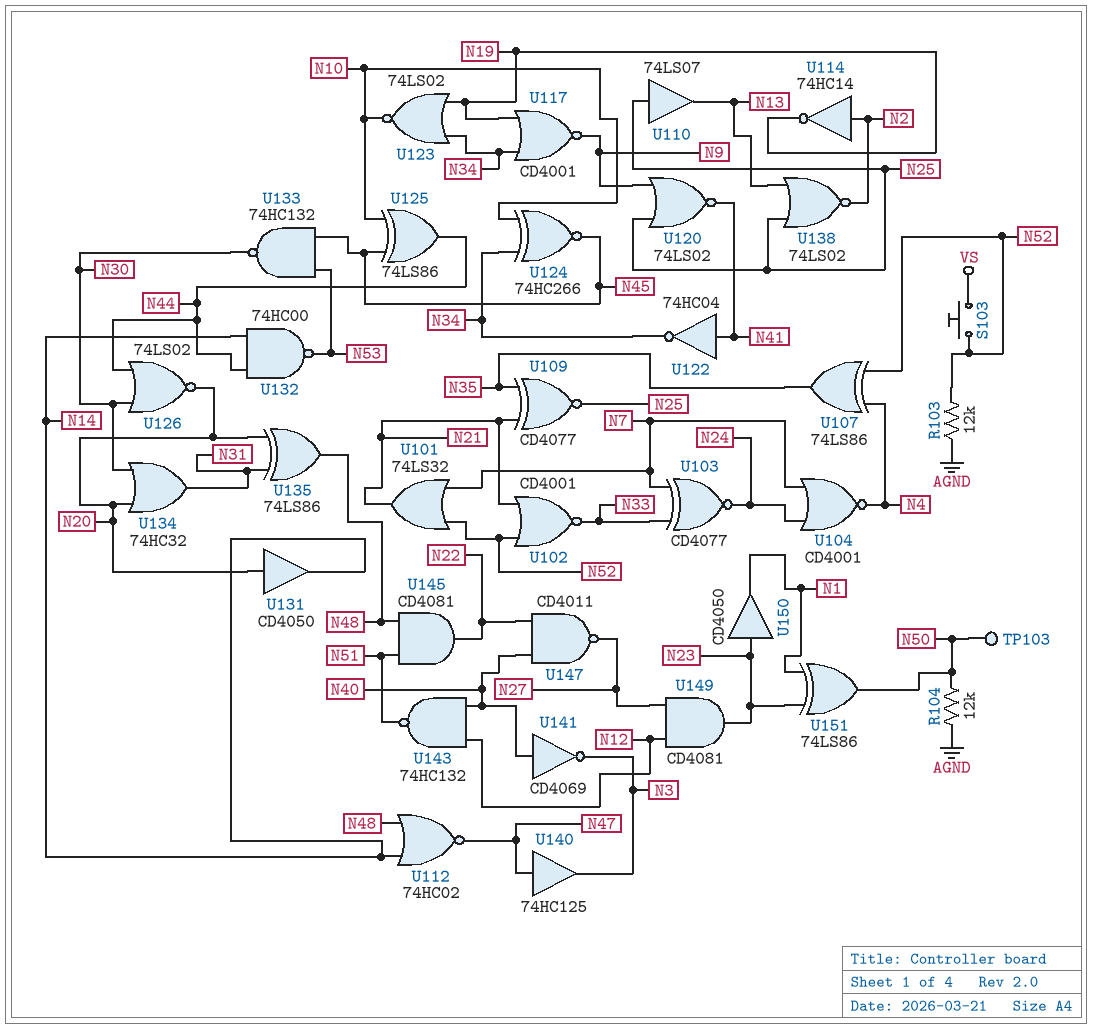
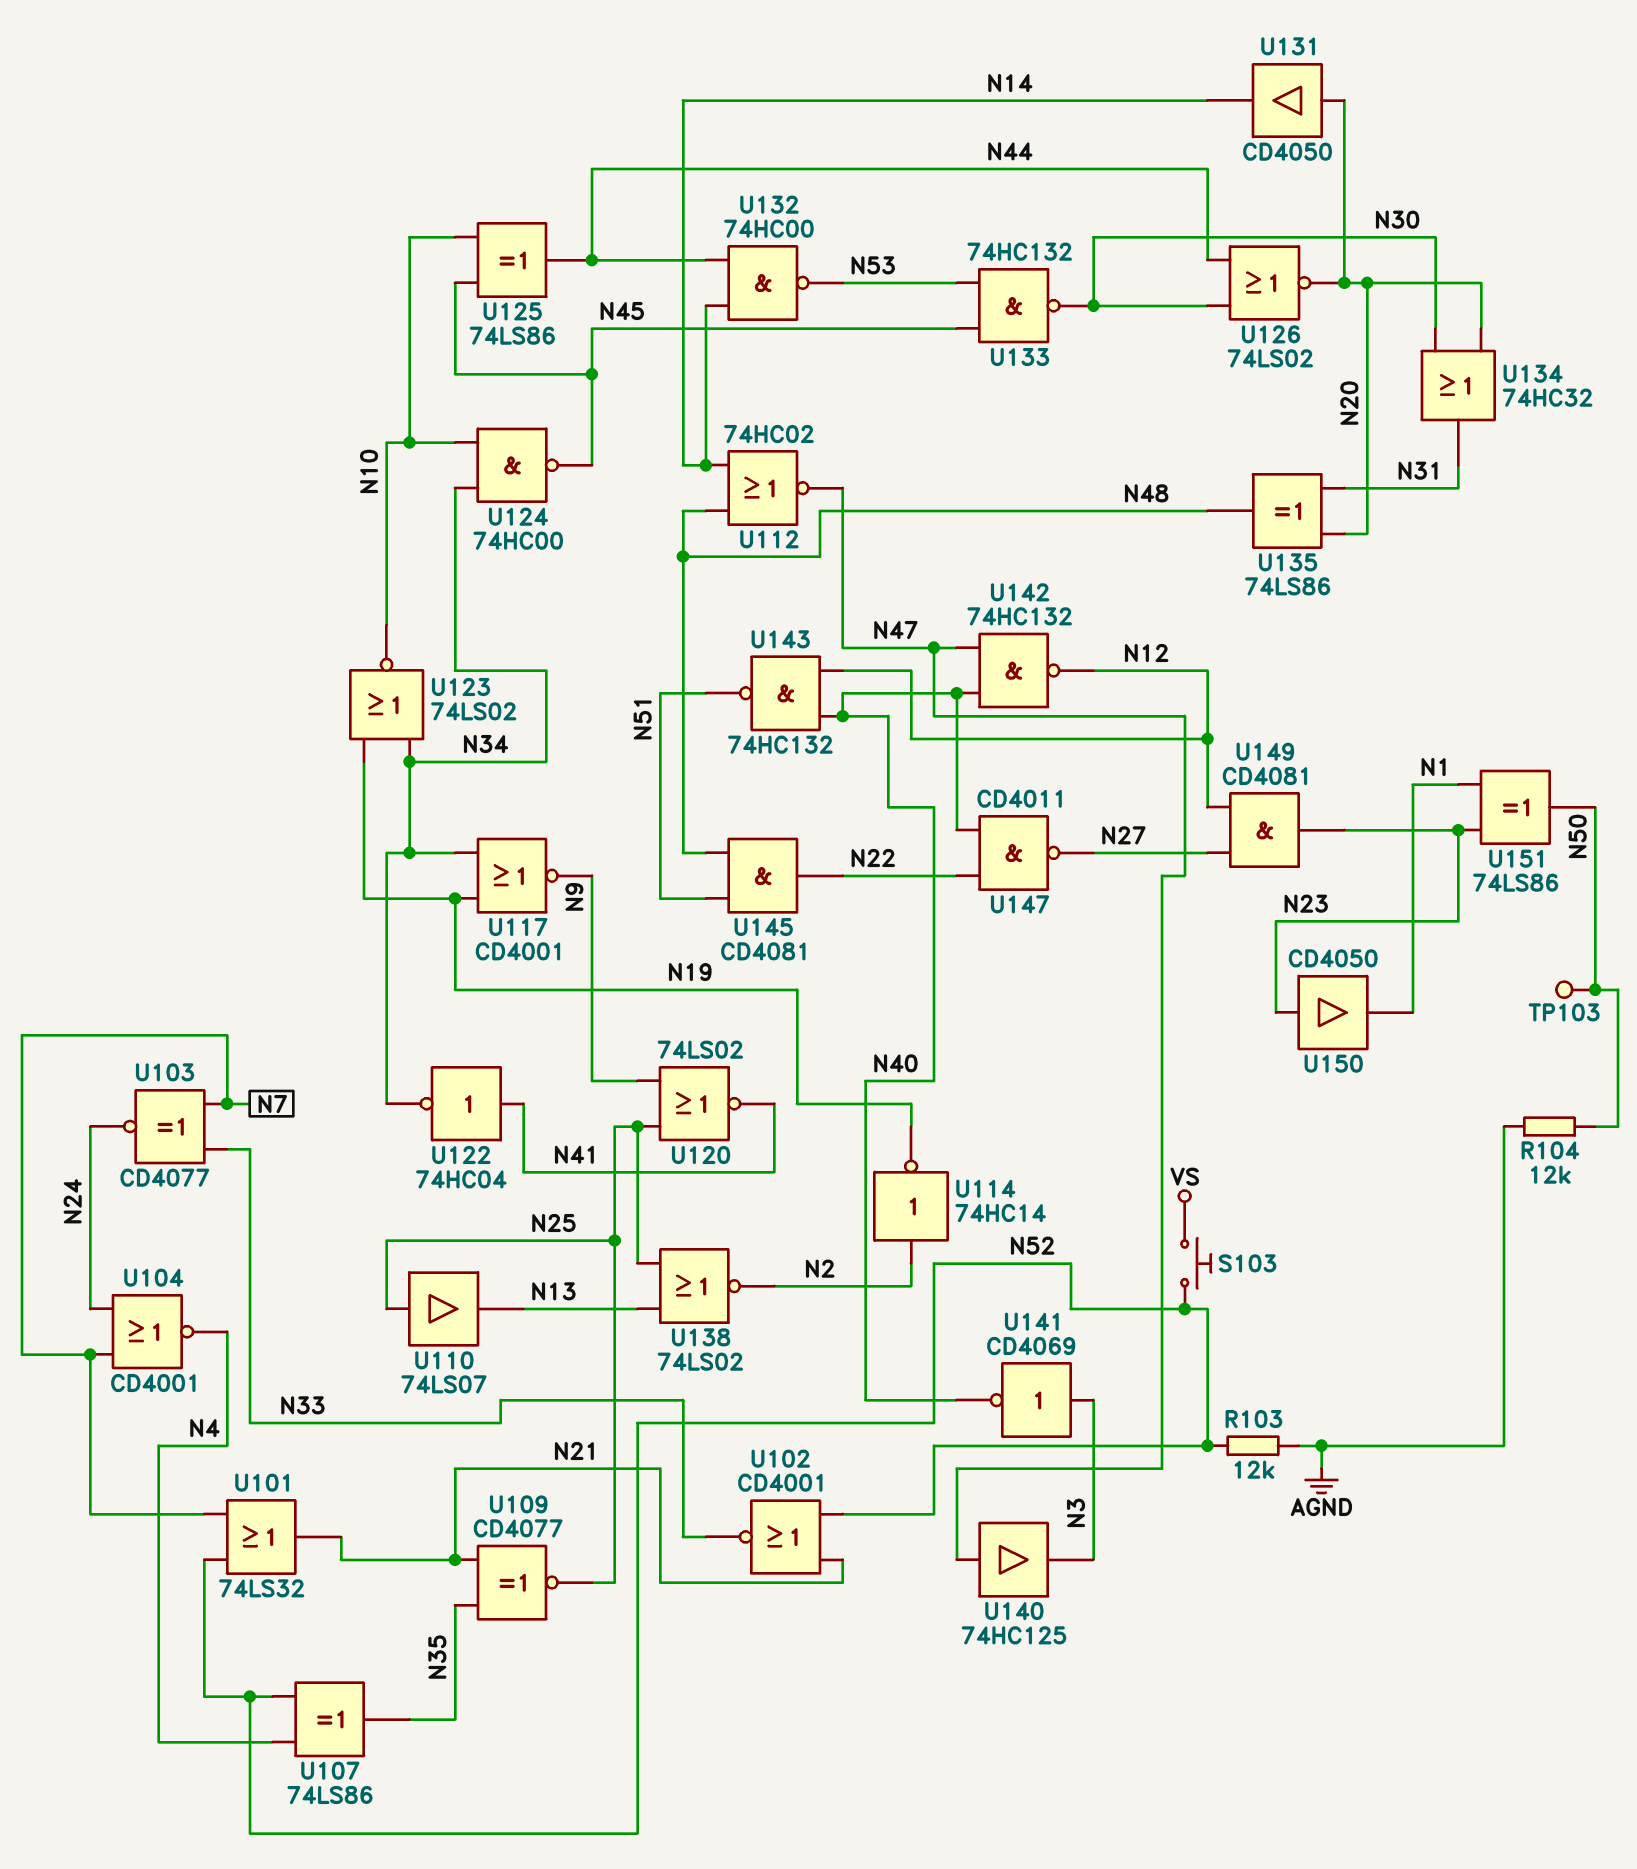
U124: XNOR 74HC266 (in N10, in N34, out N45) -> NAND 74HC00 (in N10, in N34, out N45)
U141: NOT CD4069 (in N40, out N3) -> NOT CD4069 (in N3, out N40)
U142: none -> NAND 74HC132 (in N40, in N47, out N12)

